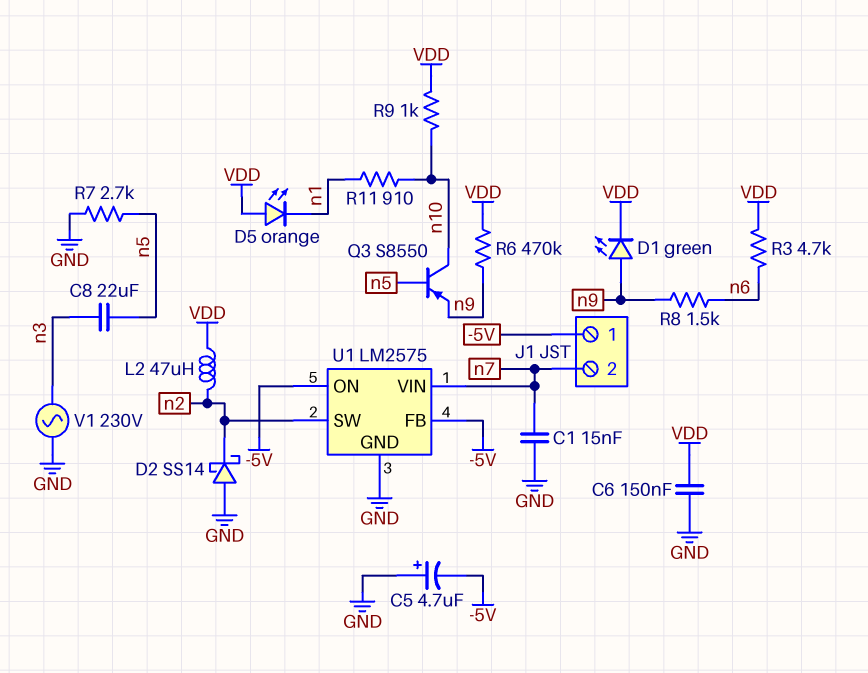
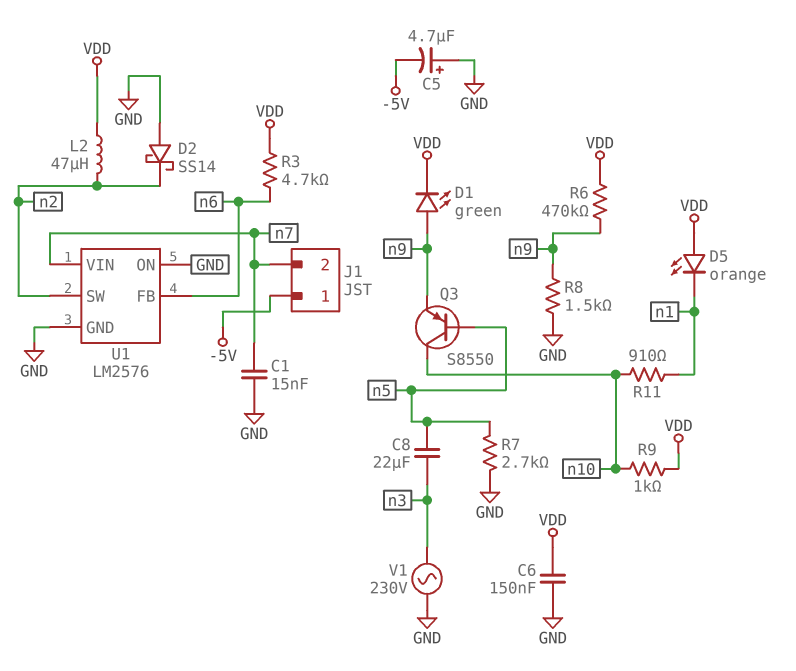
R8: 1.5k (n6, n9) -> 1.5k (GND, n9)
U1: LM2575 -> LM2576
U1 pin FB: -5V -> n6
U1 pin ON: -5V -> GND

